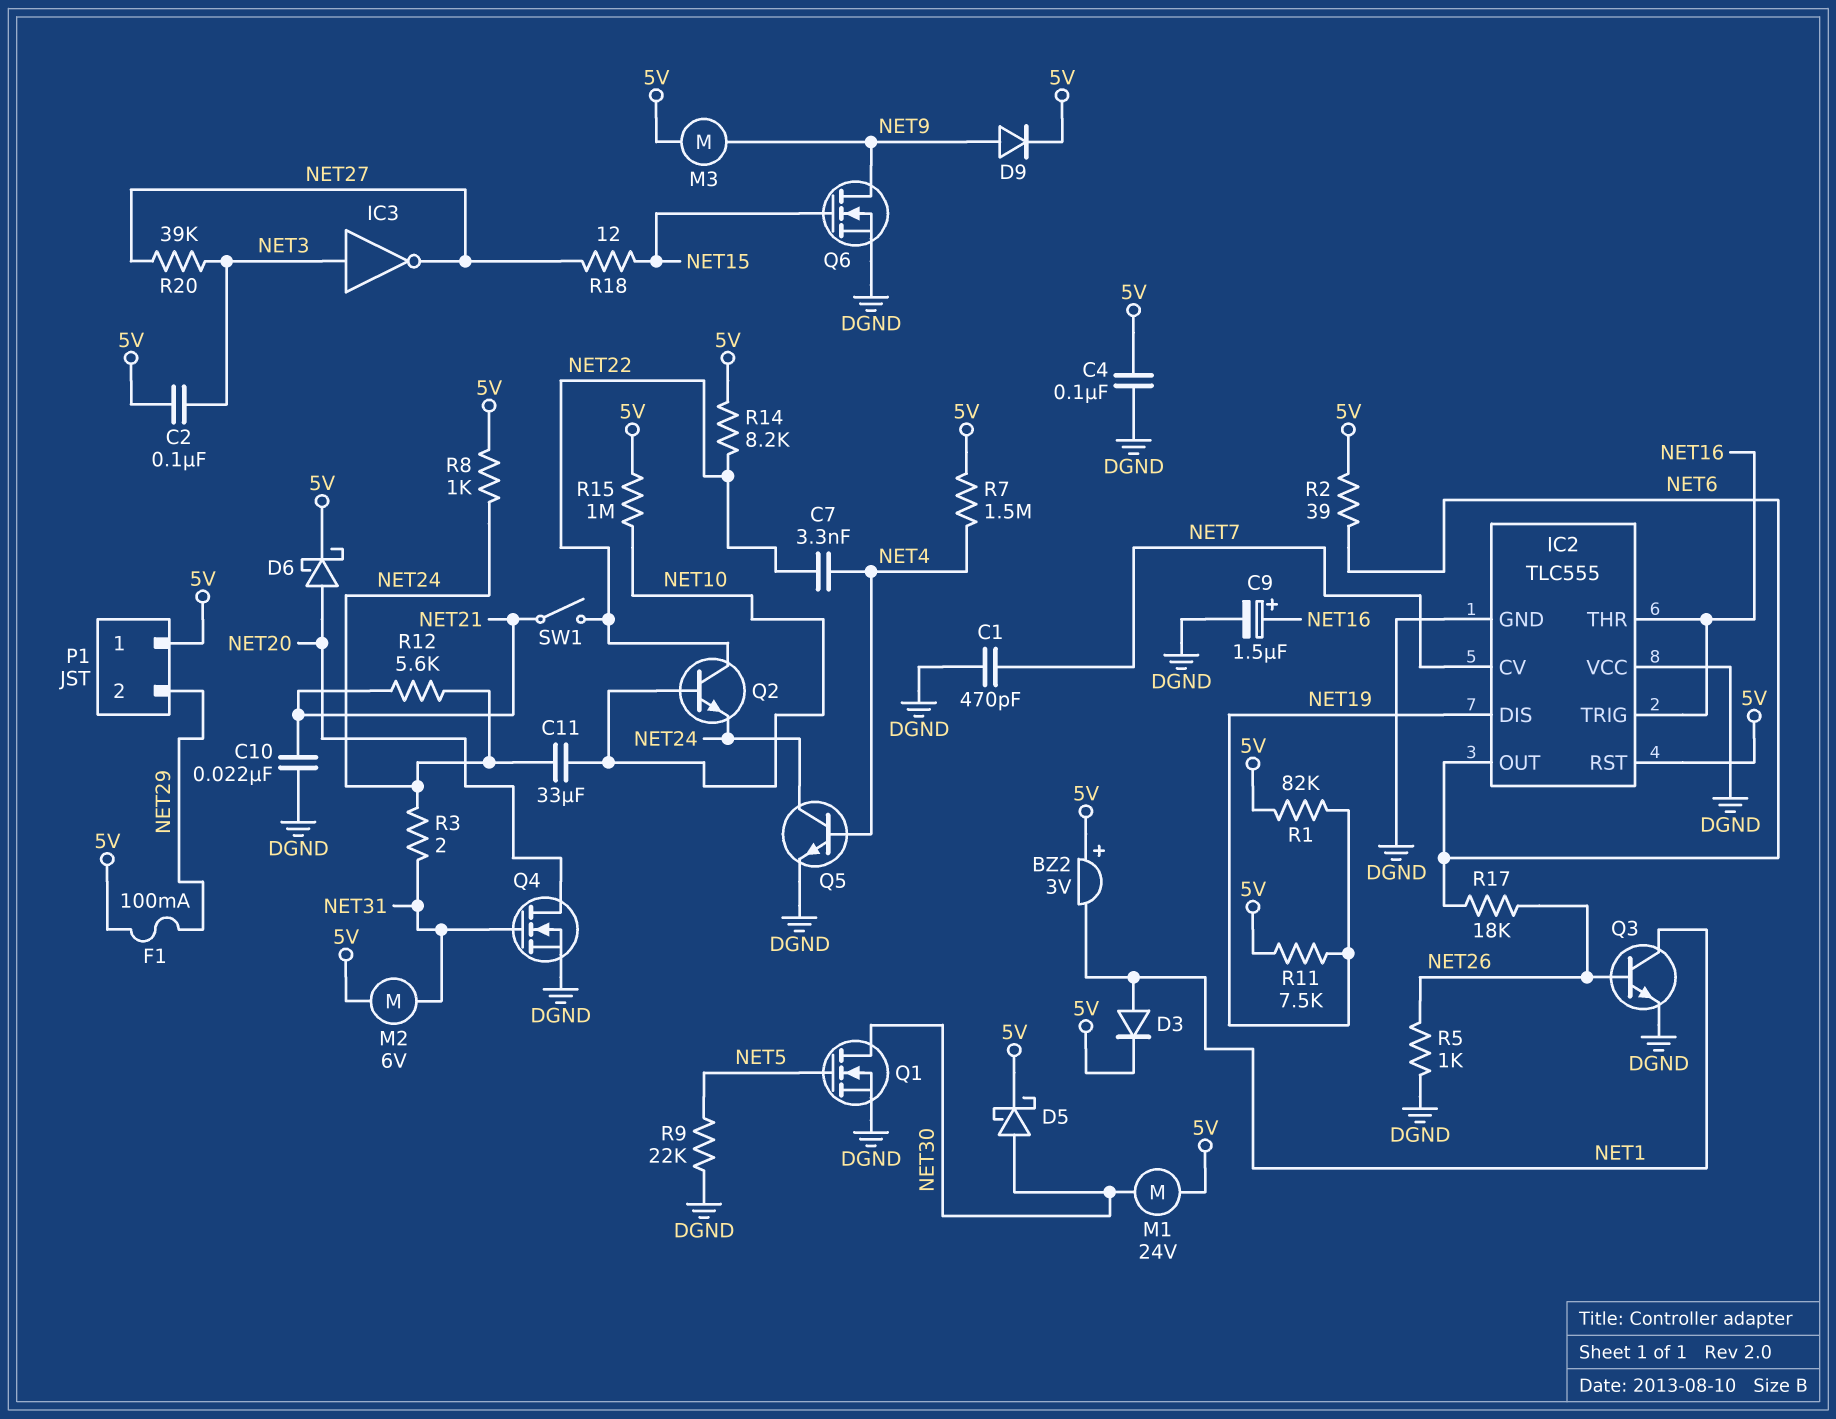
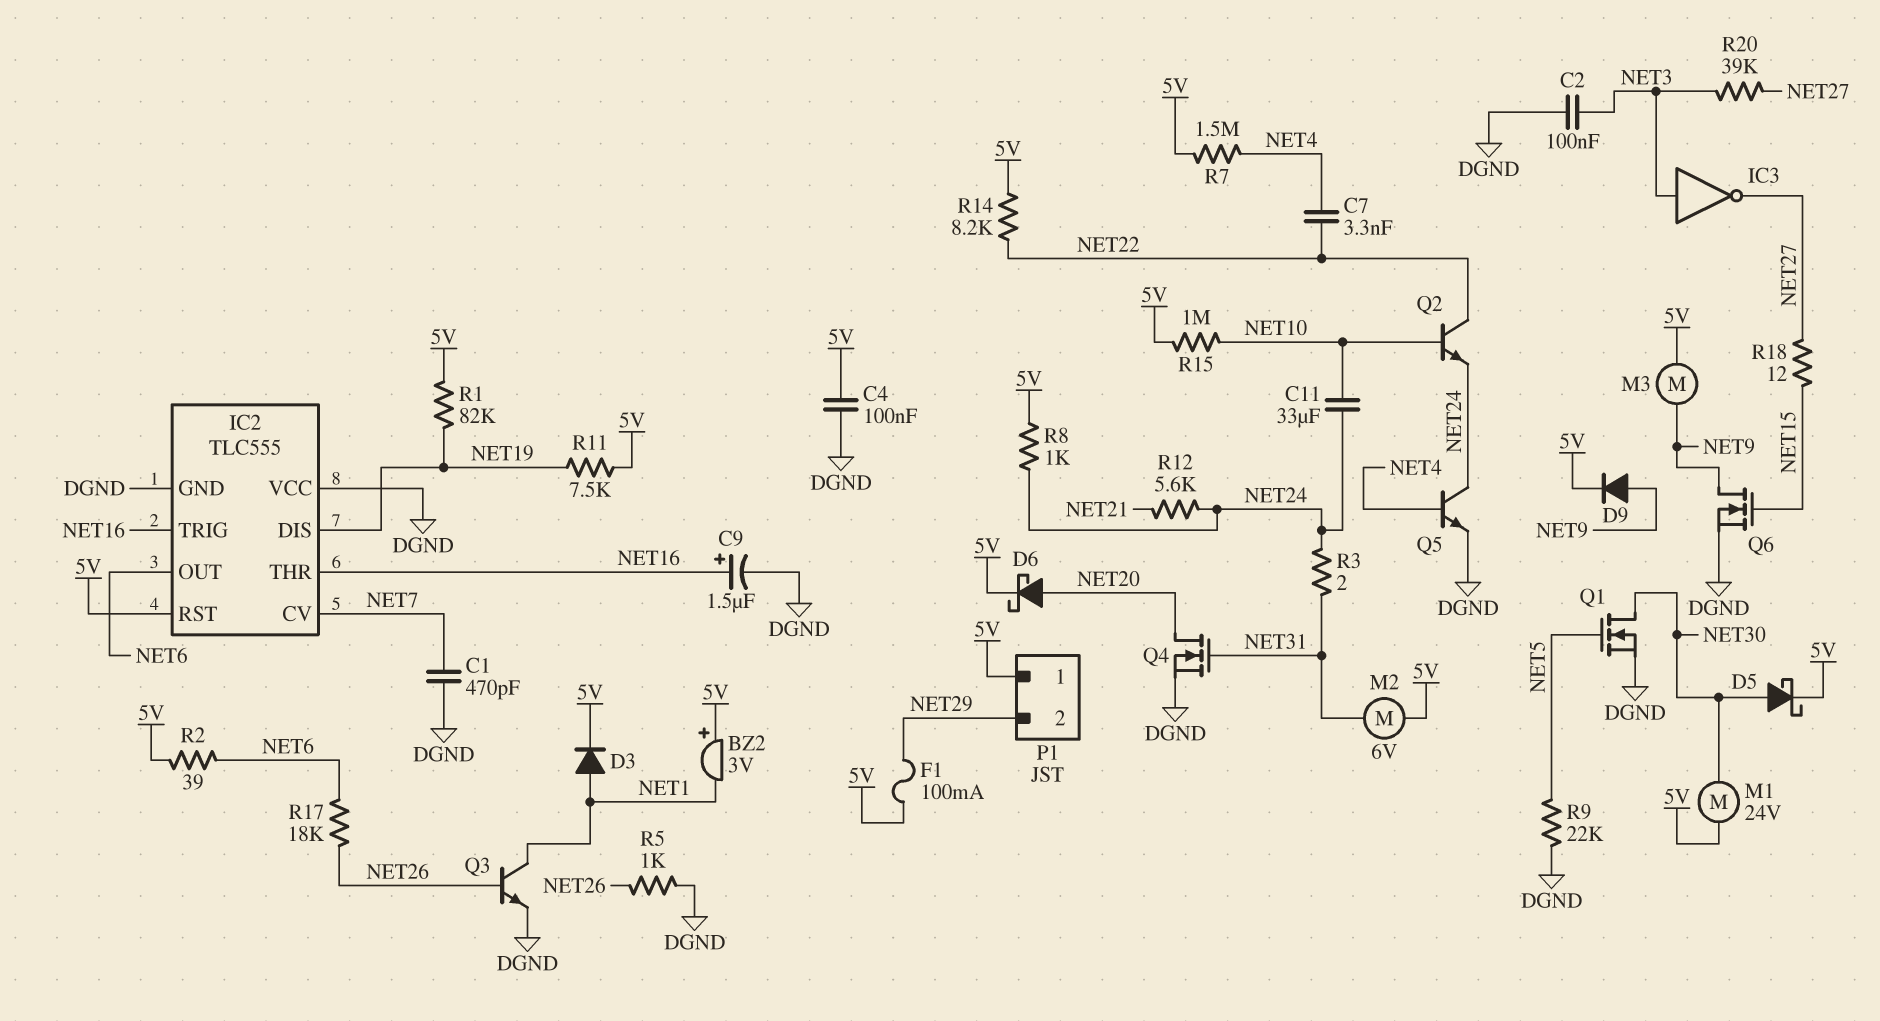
C2: 100nF (5V, NET3) -> 100nF (DGND, NET3)
C10: 22nF (DGND, NET21) -> none
SW1: switch (NET21, NET22) -> none

